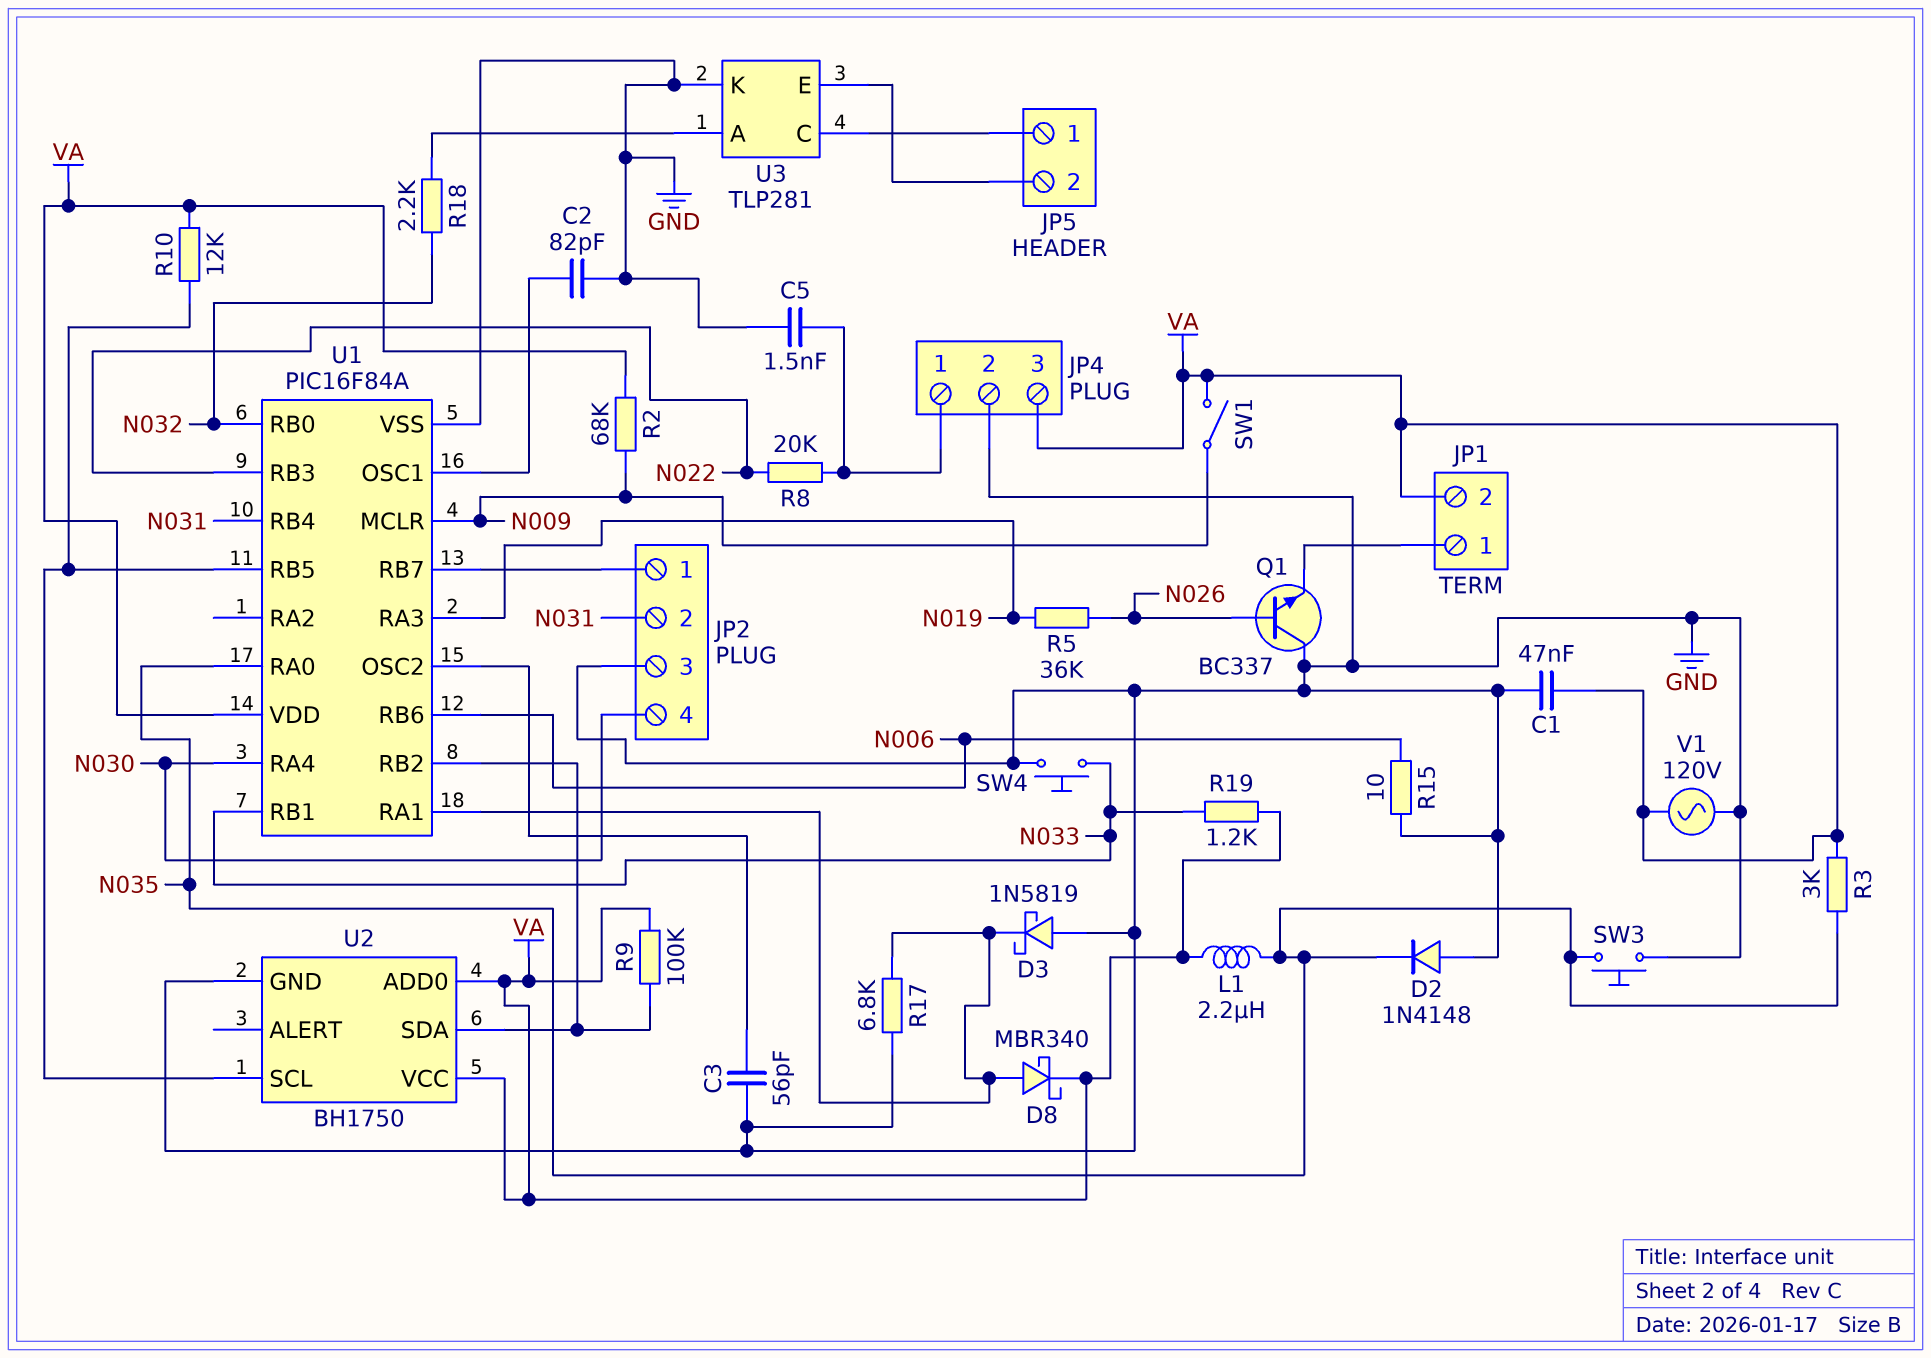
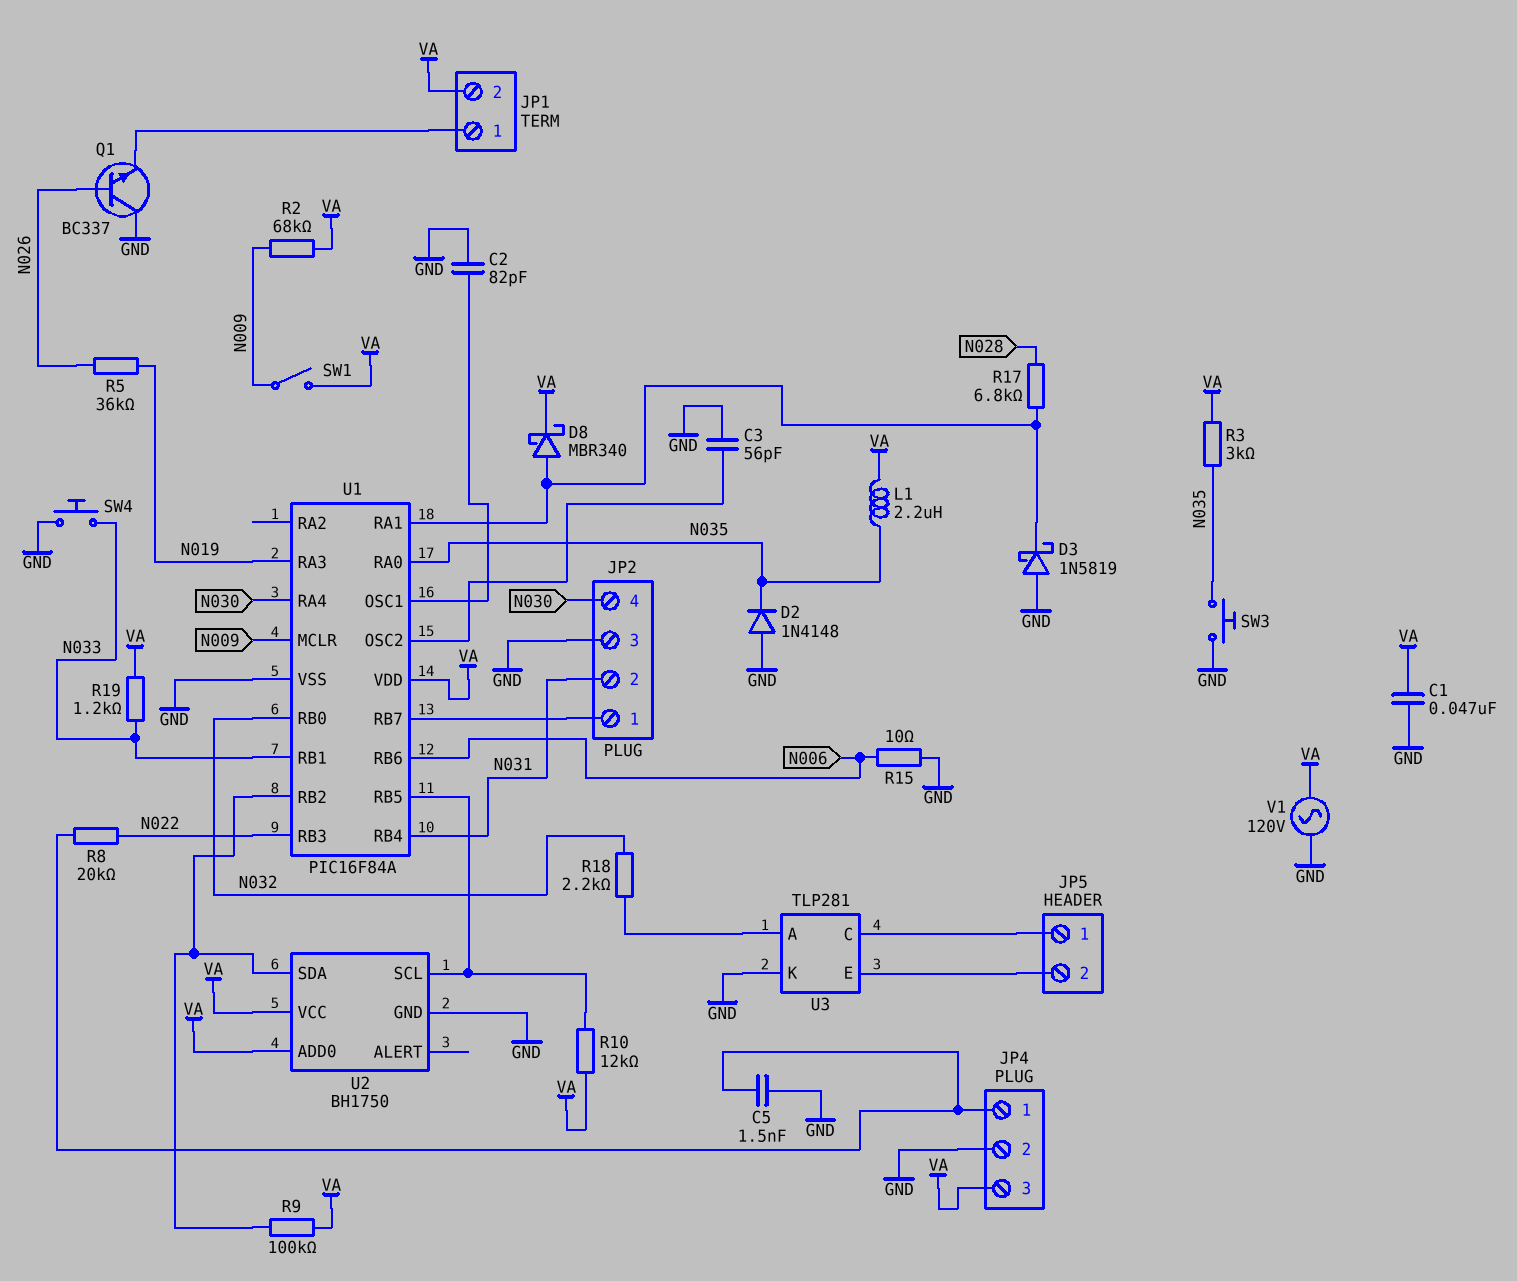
R17: 6.8k (GND, U1/RA1) -> 6.8k (N028, U1/RA1)

